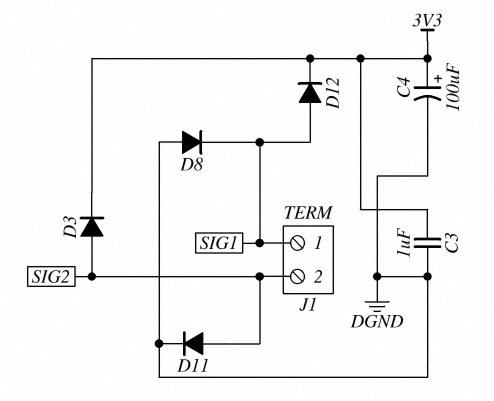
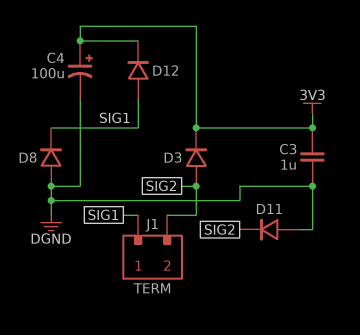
D11: diode (A SIG2, K DGND) -> diode (A DGND, K SIG2)

